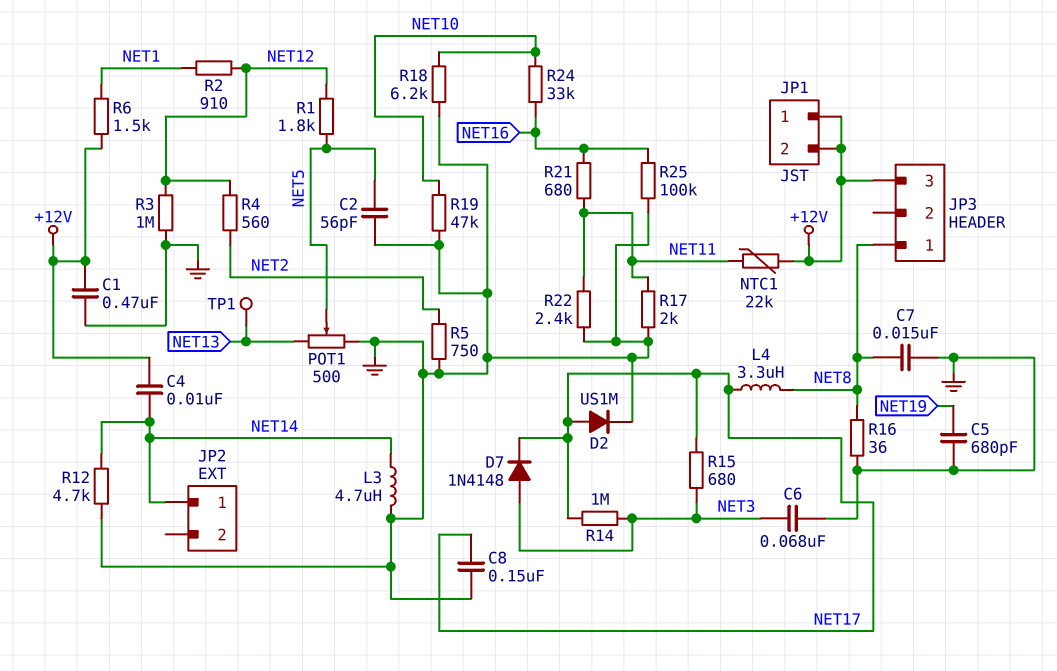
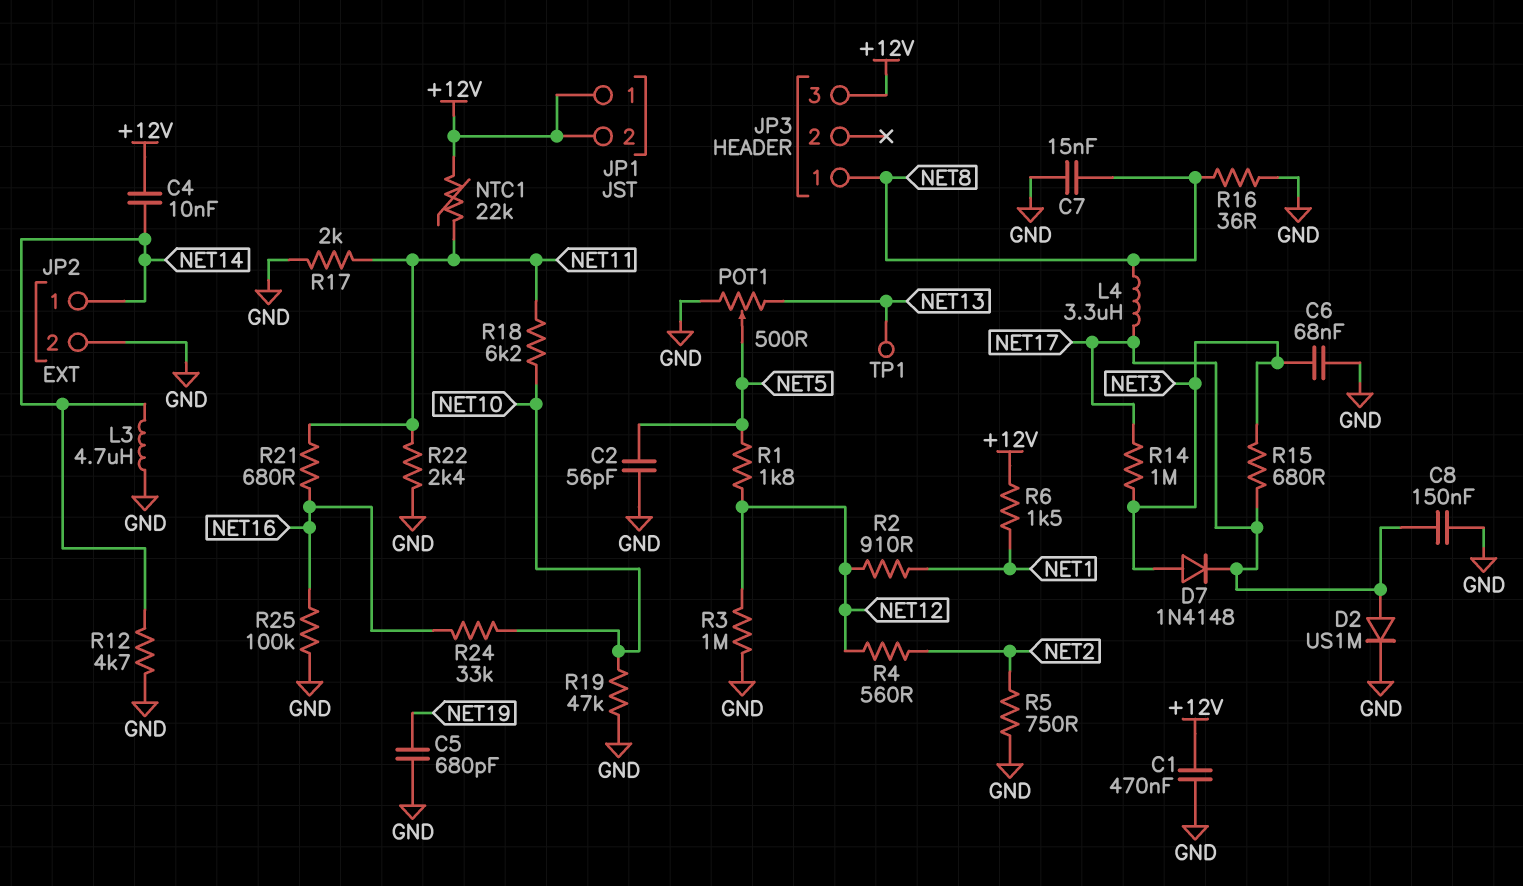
JP2 pin 2: none -> GND
R18: 6.2k (GND, NET10) -> 6.2k (NET10, NET11)

